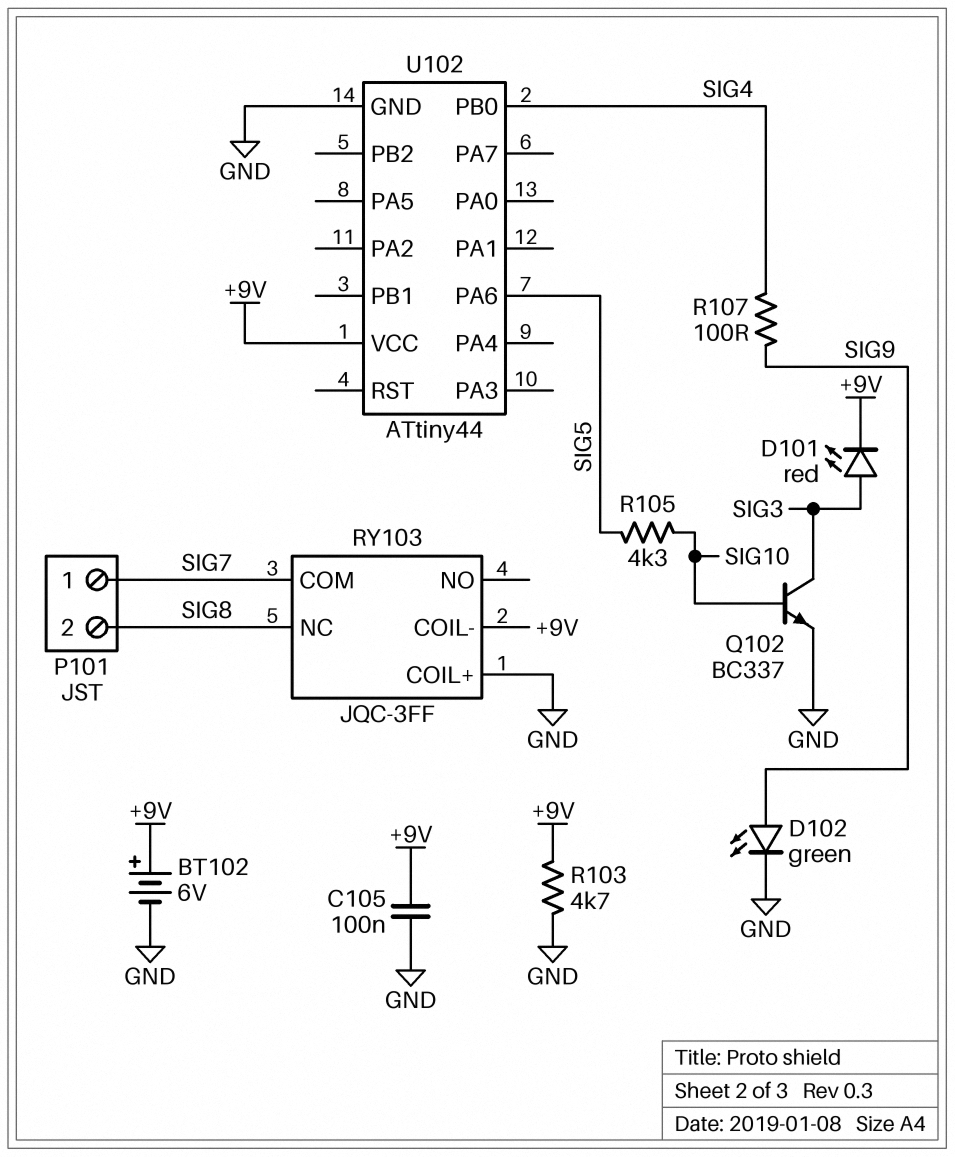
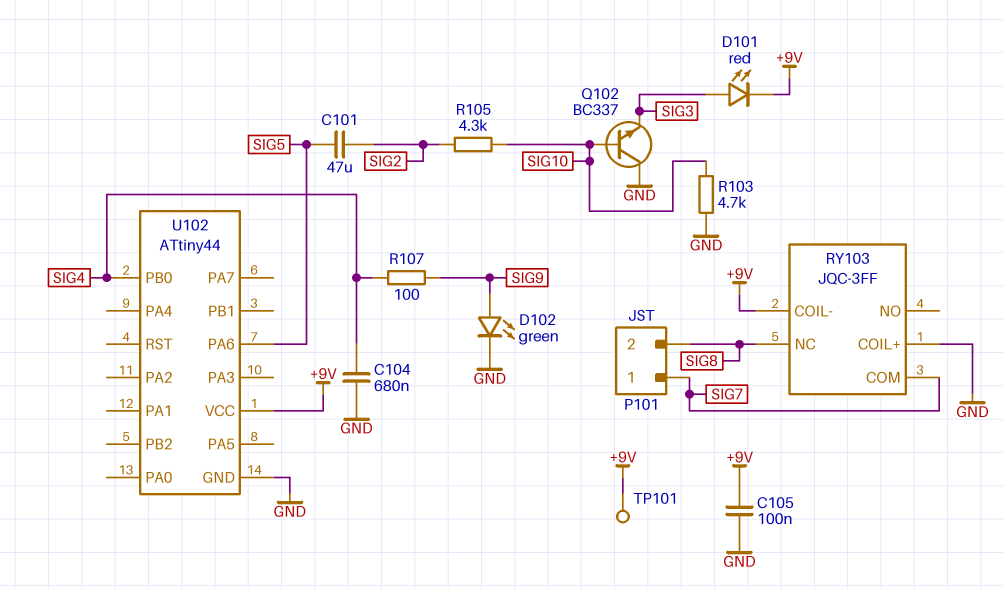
BT102: 6V (plus +9V, minus GND) -> none
C101: none -> 47uF (SIG2, SIG5)
C104: none -> 680nF (GND, SIG4)
Q102: NPN BC337 (B SIG10, C SIG3, E GND) -> NPN BC337 (B SIG10, C GND, E SIG3)
R103: 4.7k (+9V, GND) -> 4.7k (GND, SIG10)
R105: 4.3k (SIG5, SIG10) -> 4.3k (SIG2, SIG10)
TP101: none -> test point (+9V)

